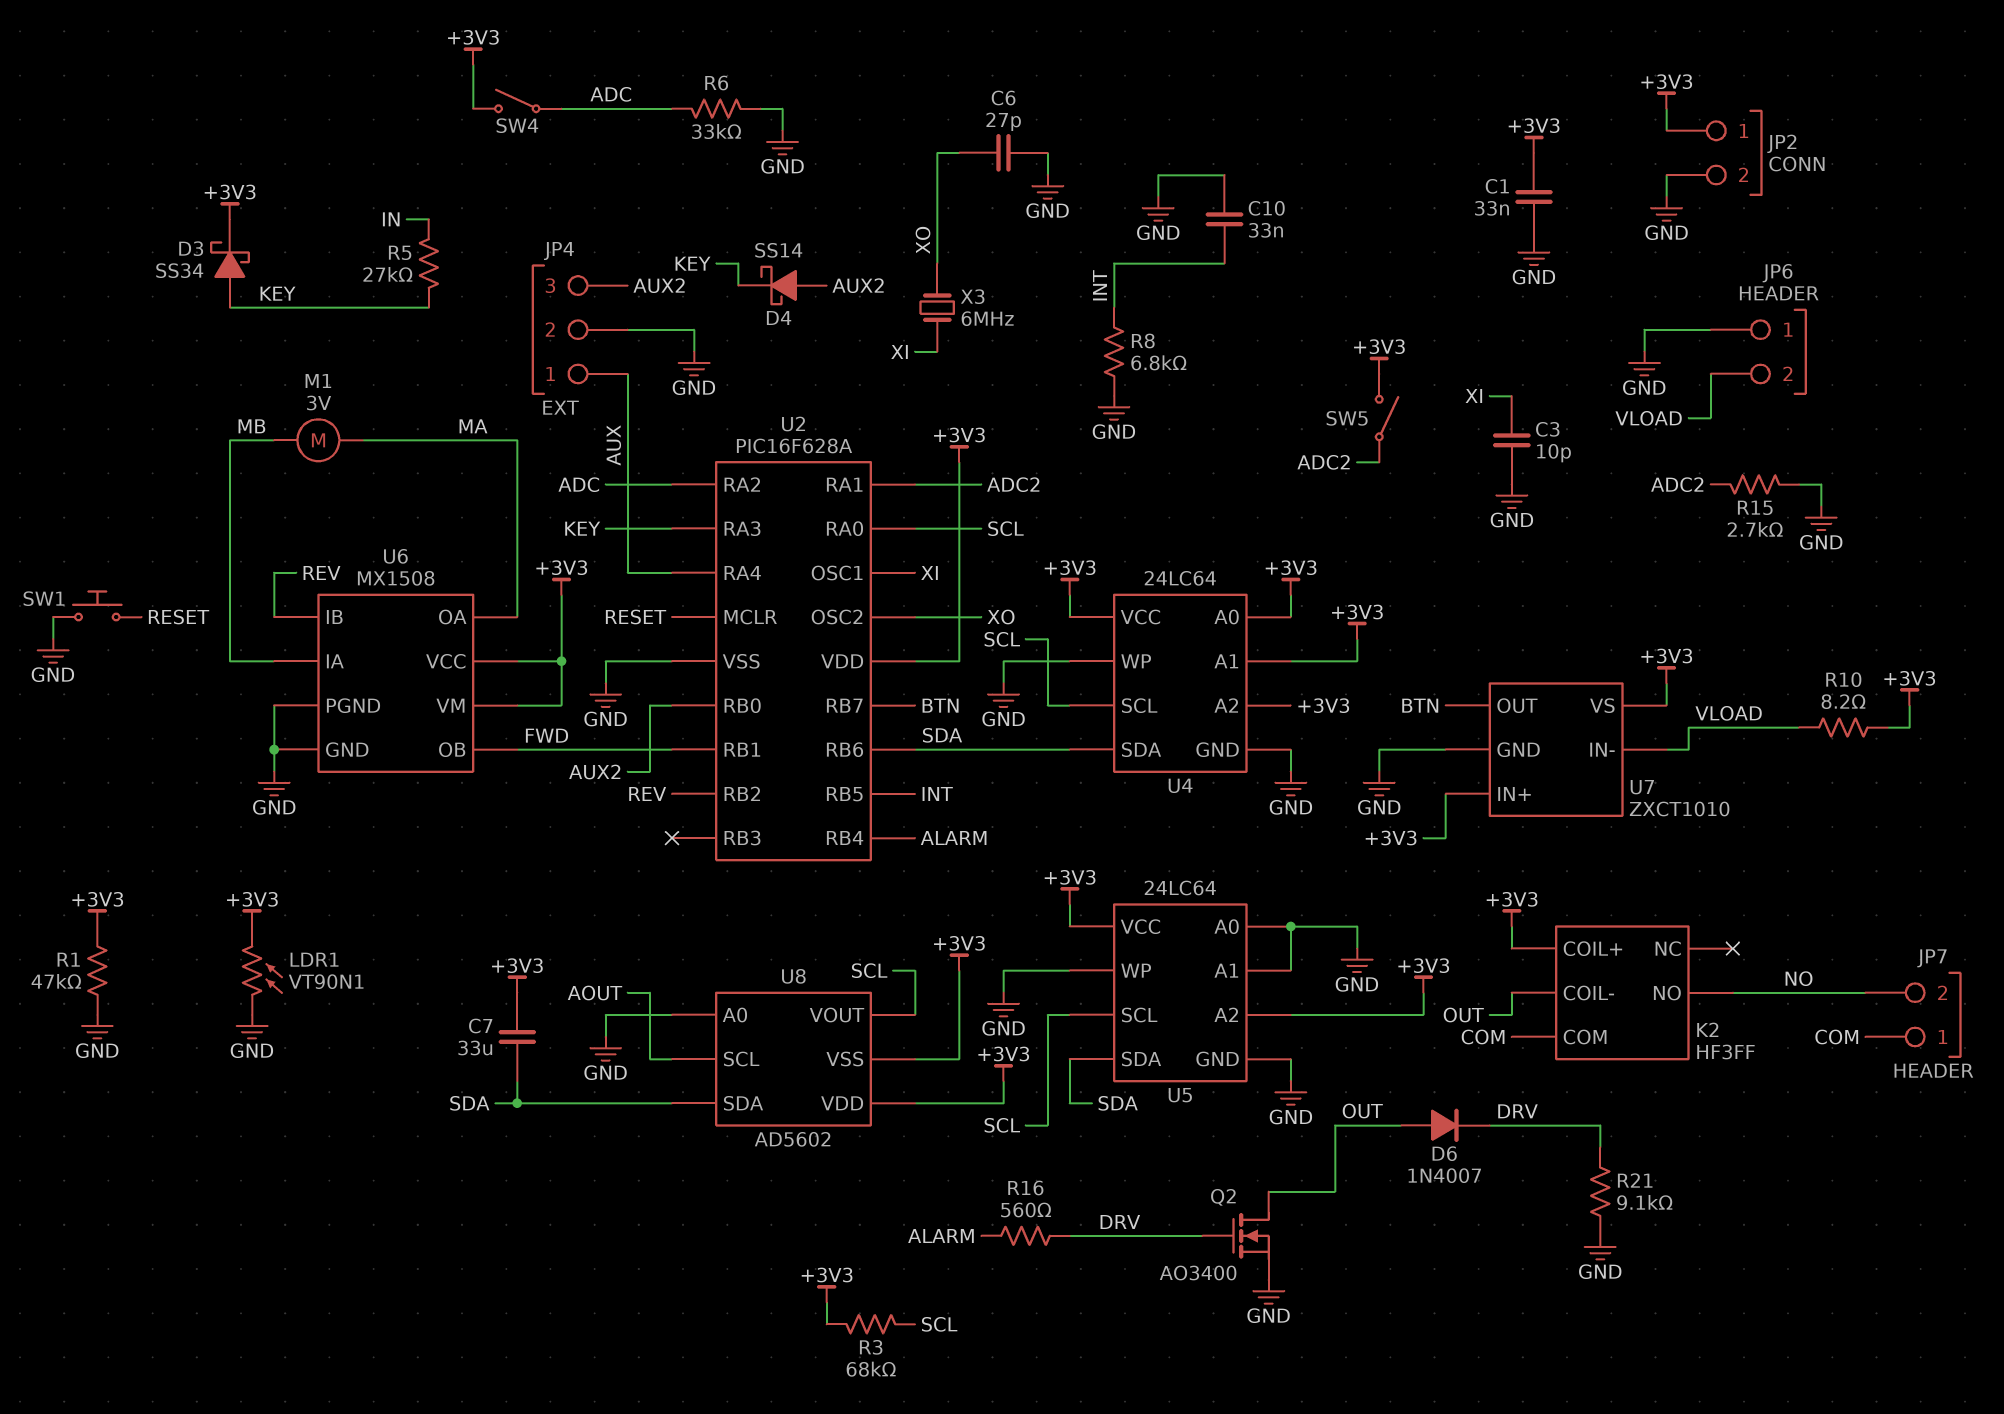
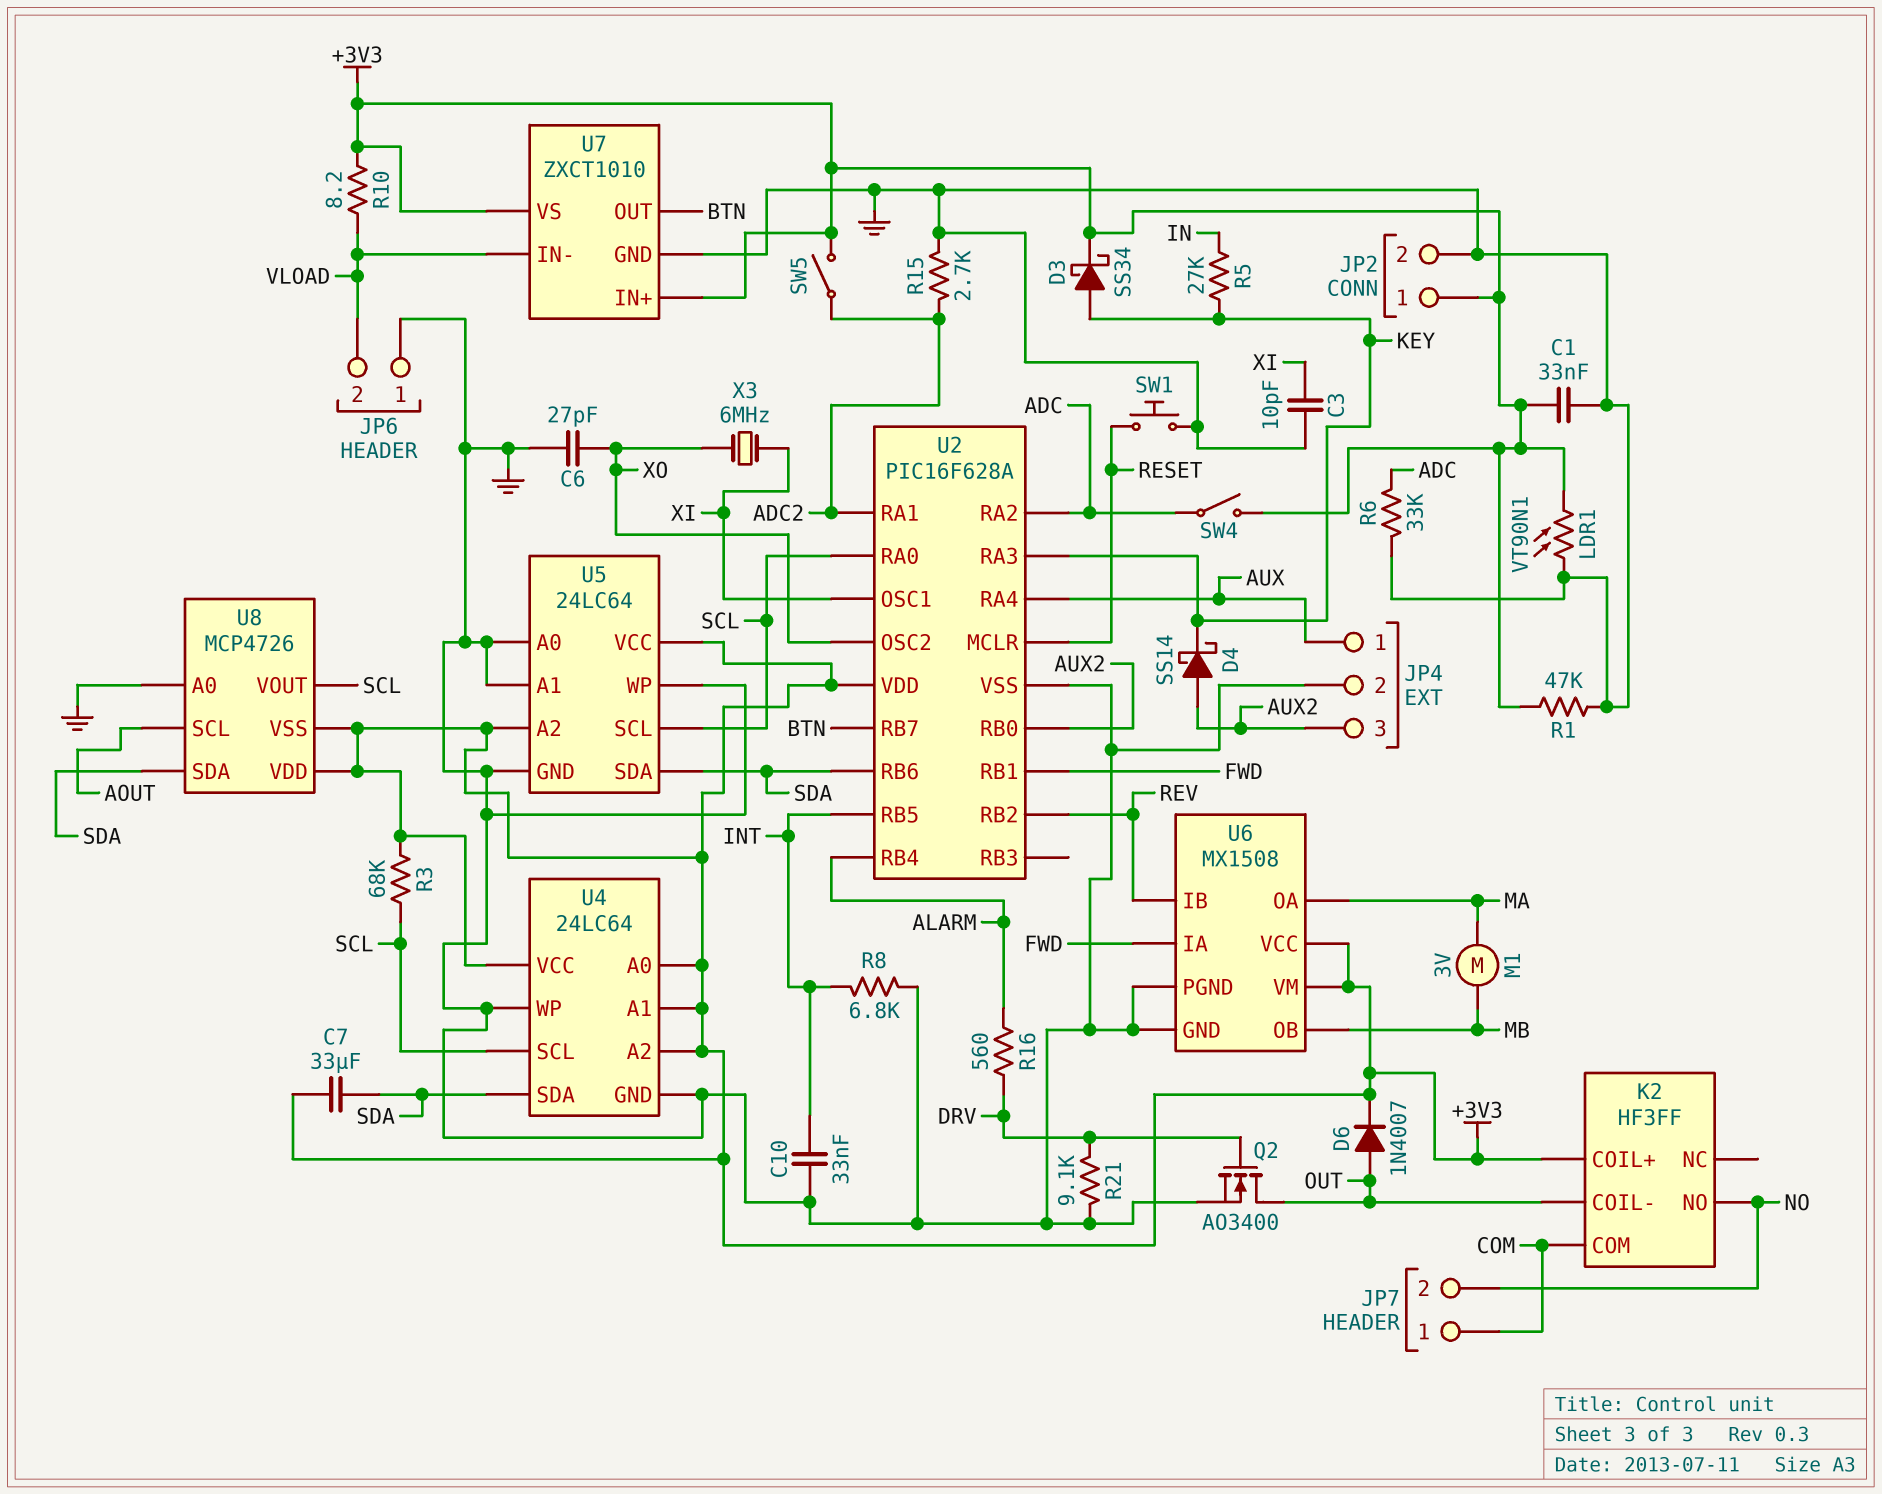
D6: diode 1N4007 (A OUT, K DRV) -> diode 1N4007 (A OUT, K +3V3)
U6 pin IA: MB -> FWD
U6 pin OB: FWD -> MB
U8: AD5602 -> MCP4726

